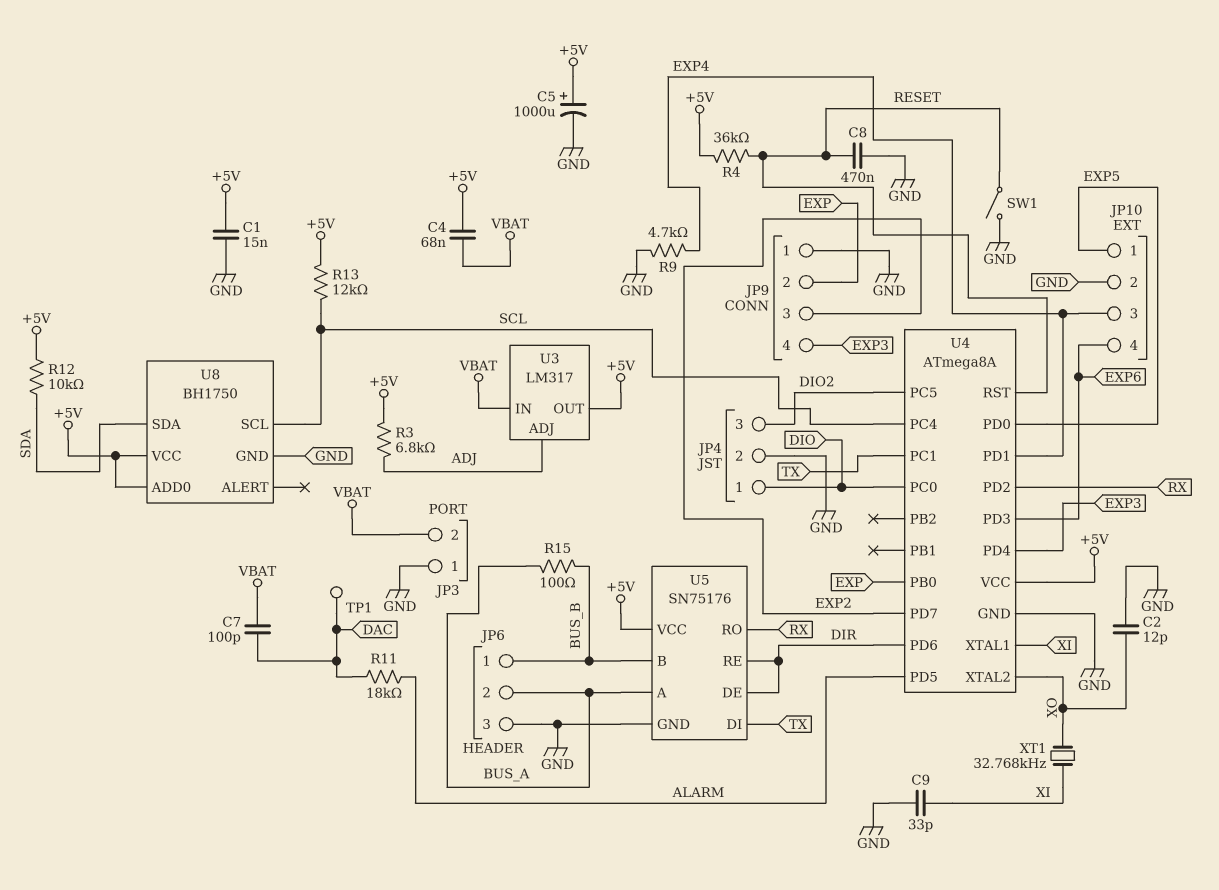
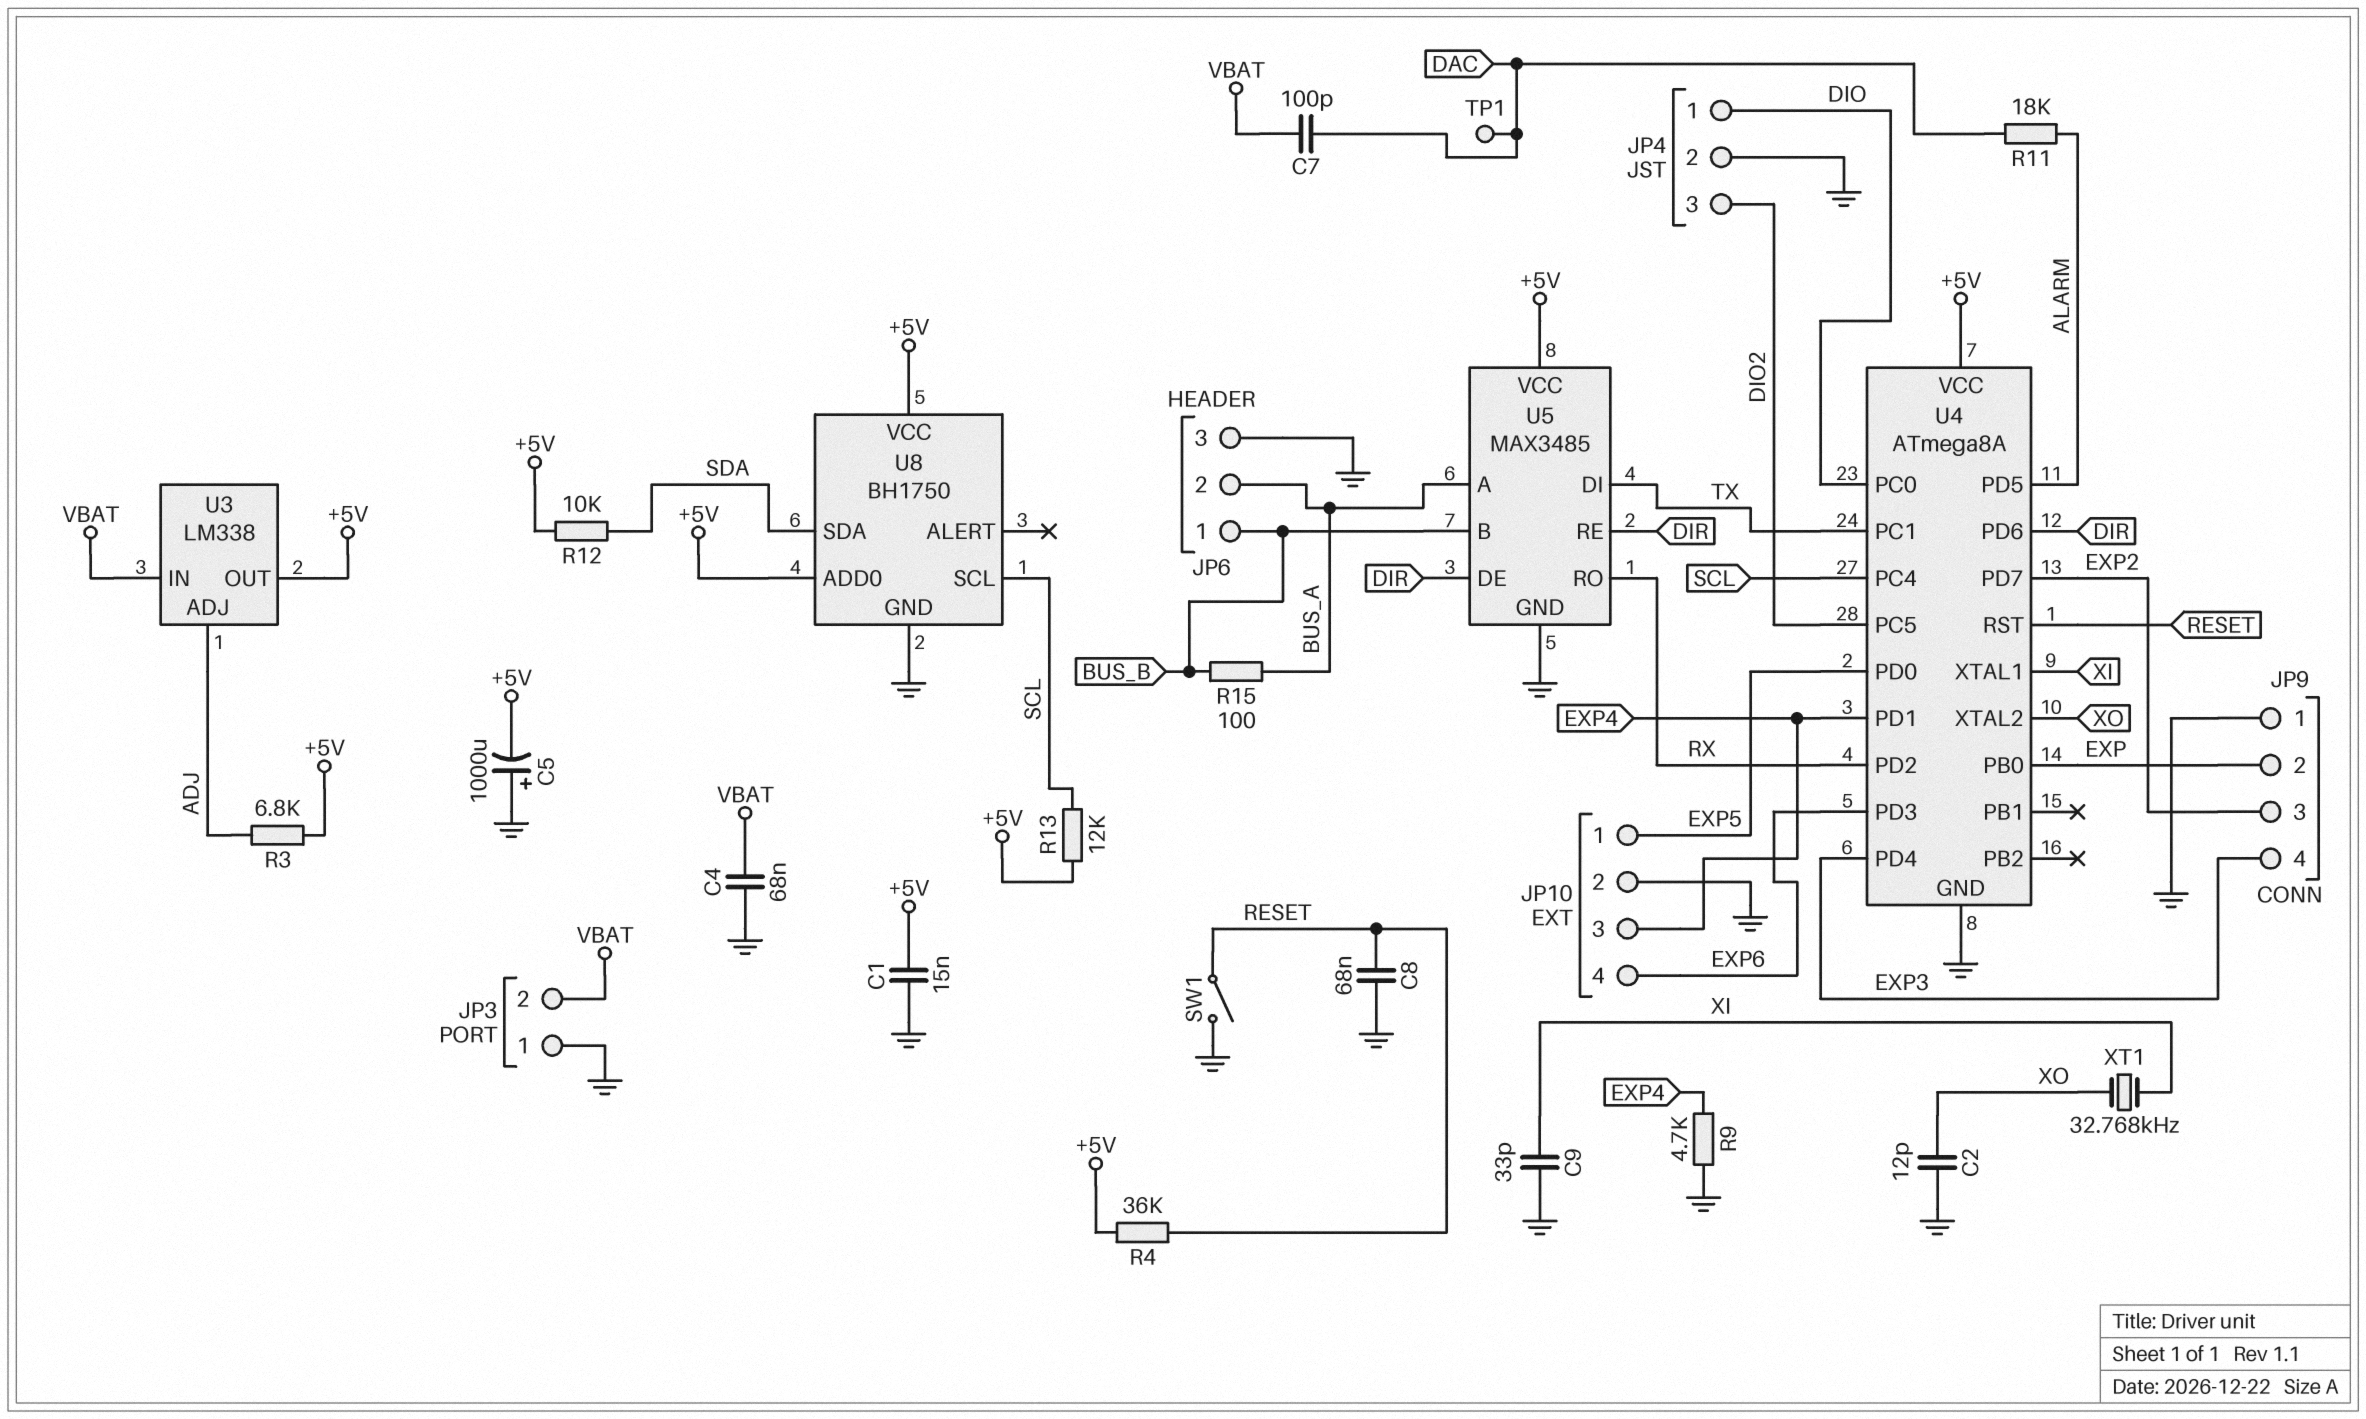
C4: 68nF (+5V, VBAT) -> 68nF (GND, VBAT)
C5: 1000uF (plus +5V, minus GND) -> 1000uF (plus GND, minus +5V)
C8: 470nF (GND, RESET) -> 68nF (GND, RESET)
U3: LM317 -> LM338
U5: SN75176 -> MAX3485

